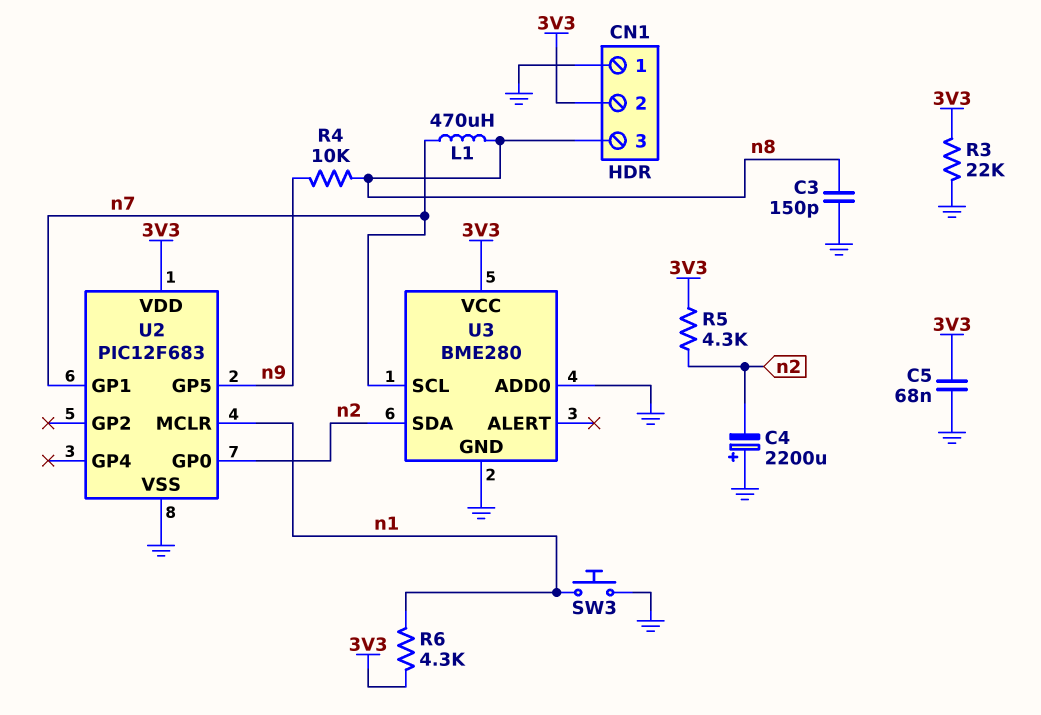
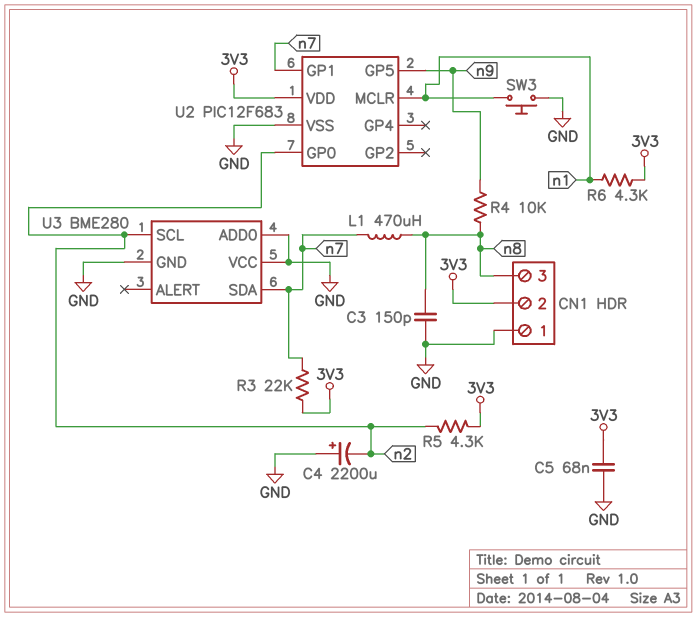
R3: 22k (3V3, GND) -> 22k (3V3, n7)
U3 pin SCL: n7 -> n2
U3 pin SDA: n2 -> n7
U3 pin VCC: 3V3 -> GND

